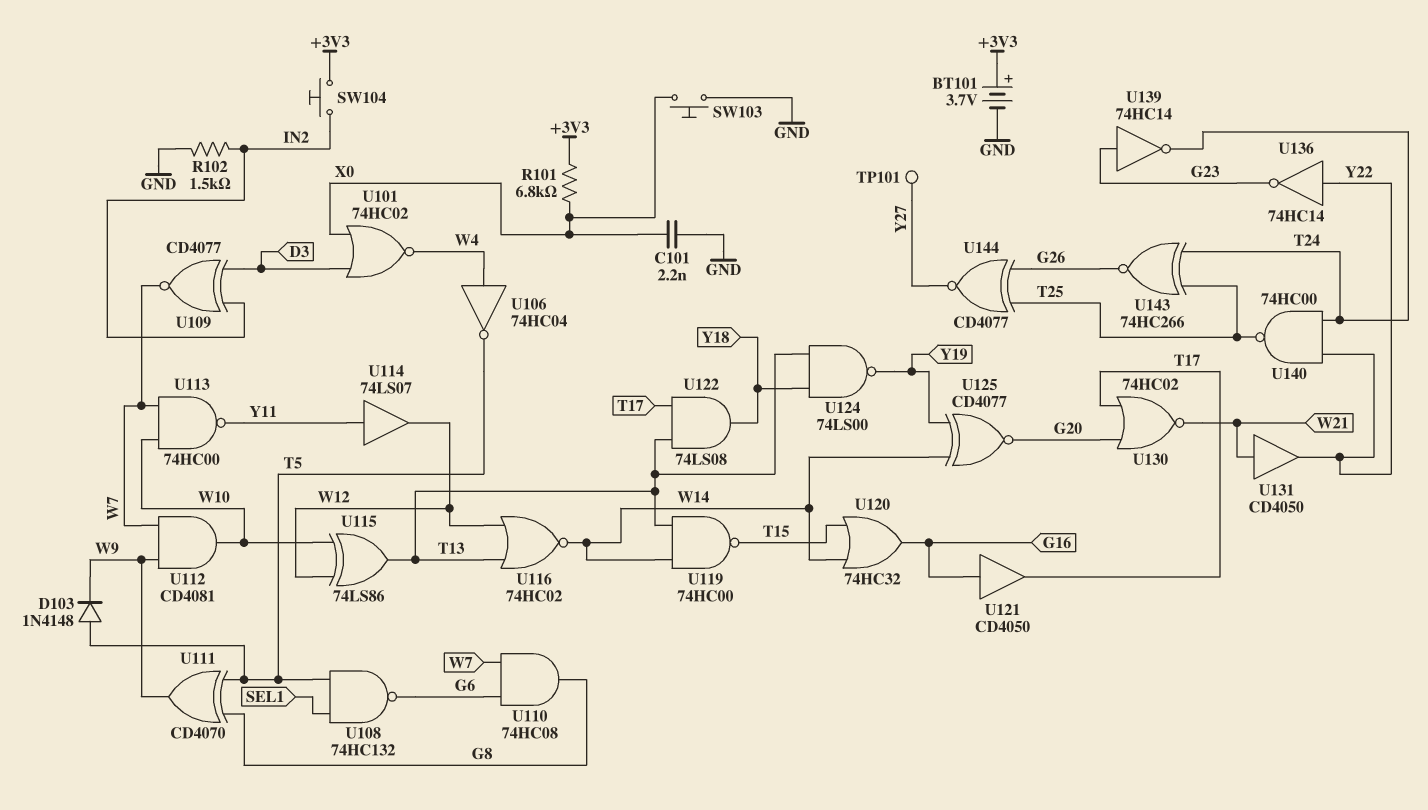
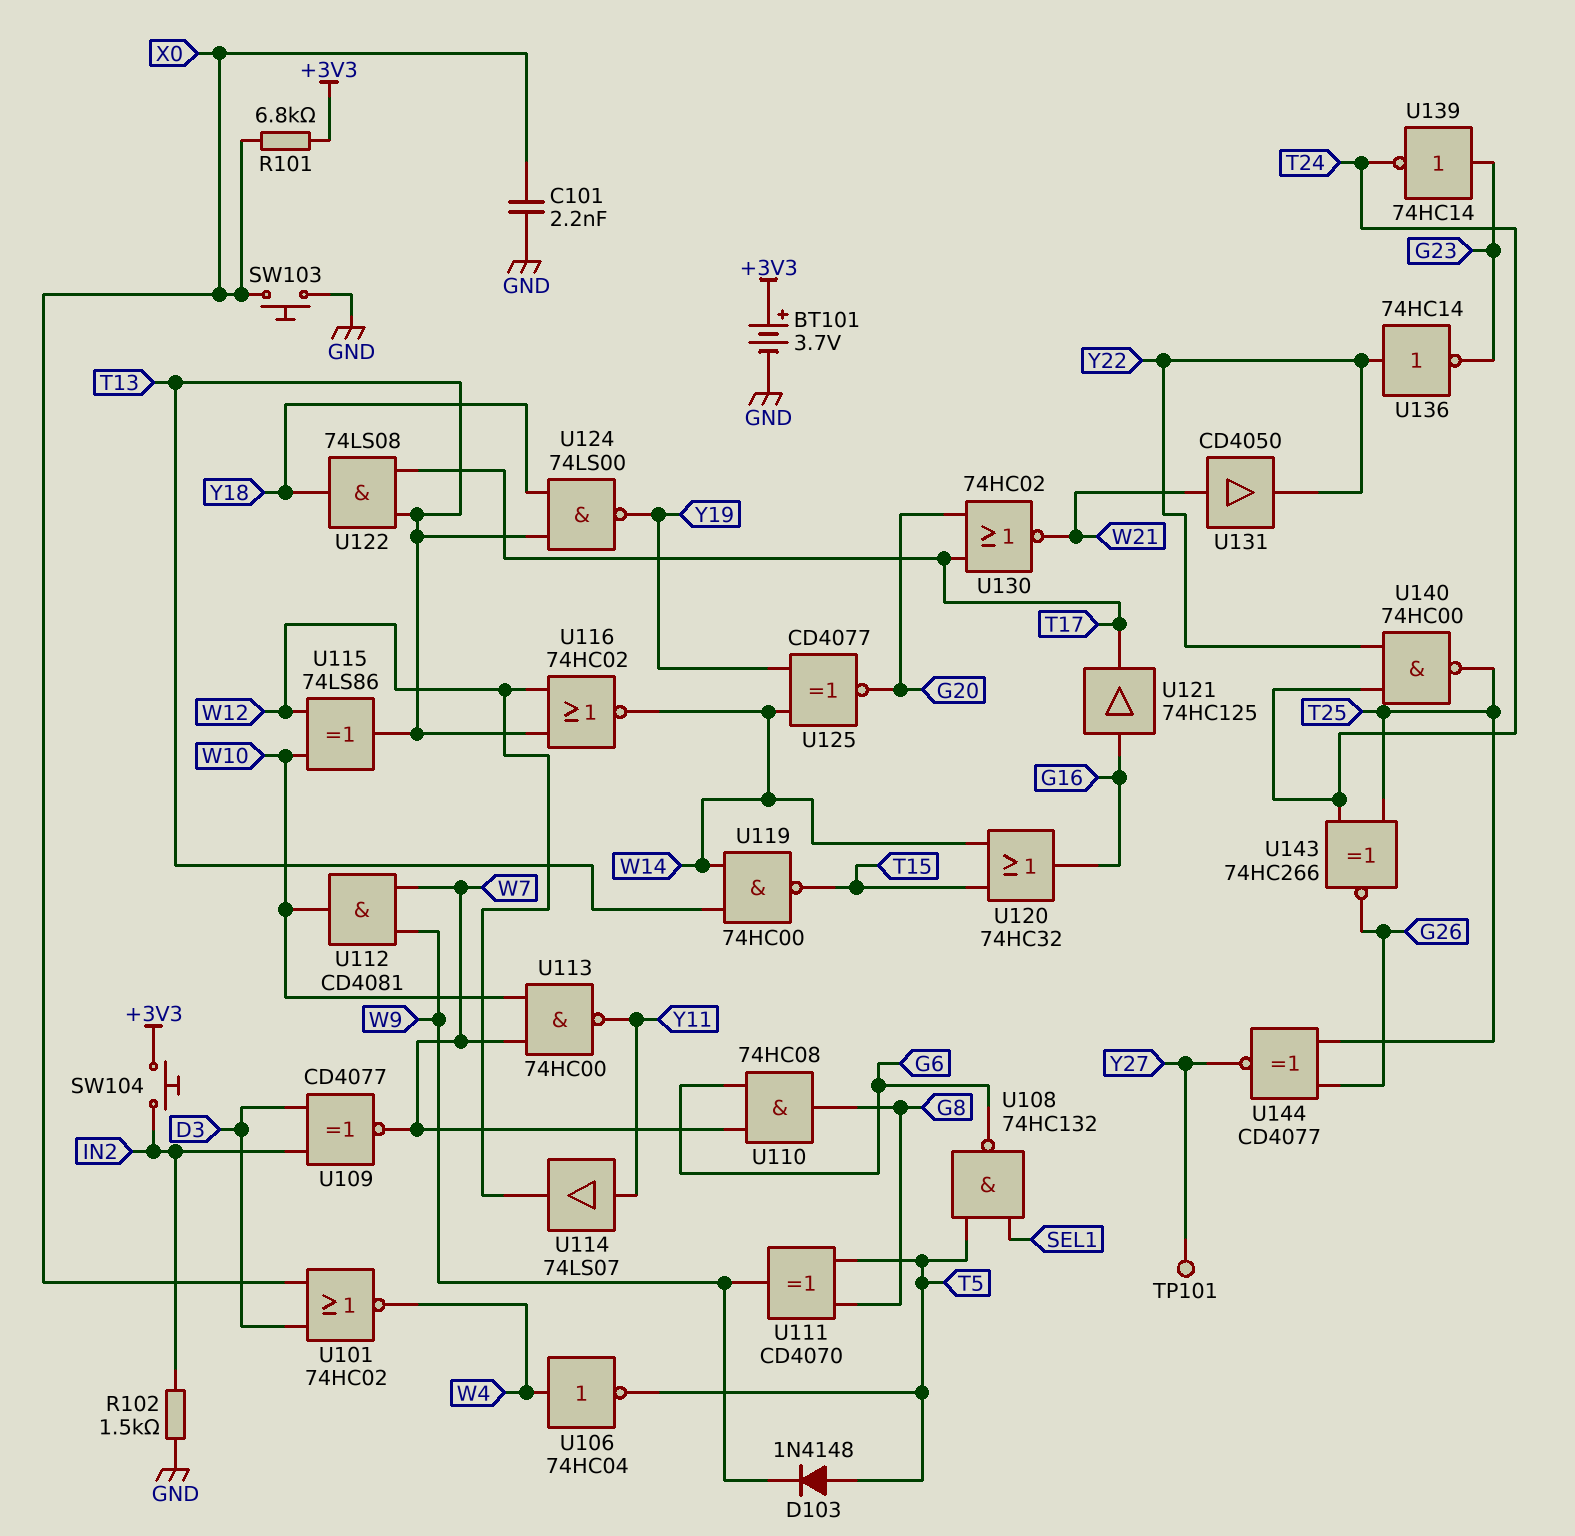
U121: buffer CD4050 (in G16, out T17) -> buffer 74HC125 (in G16, out T17)

